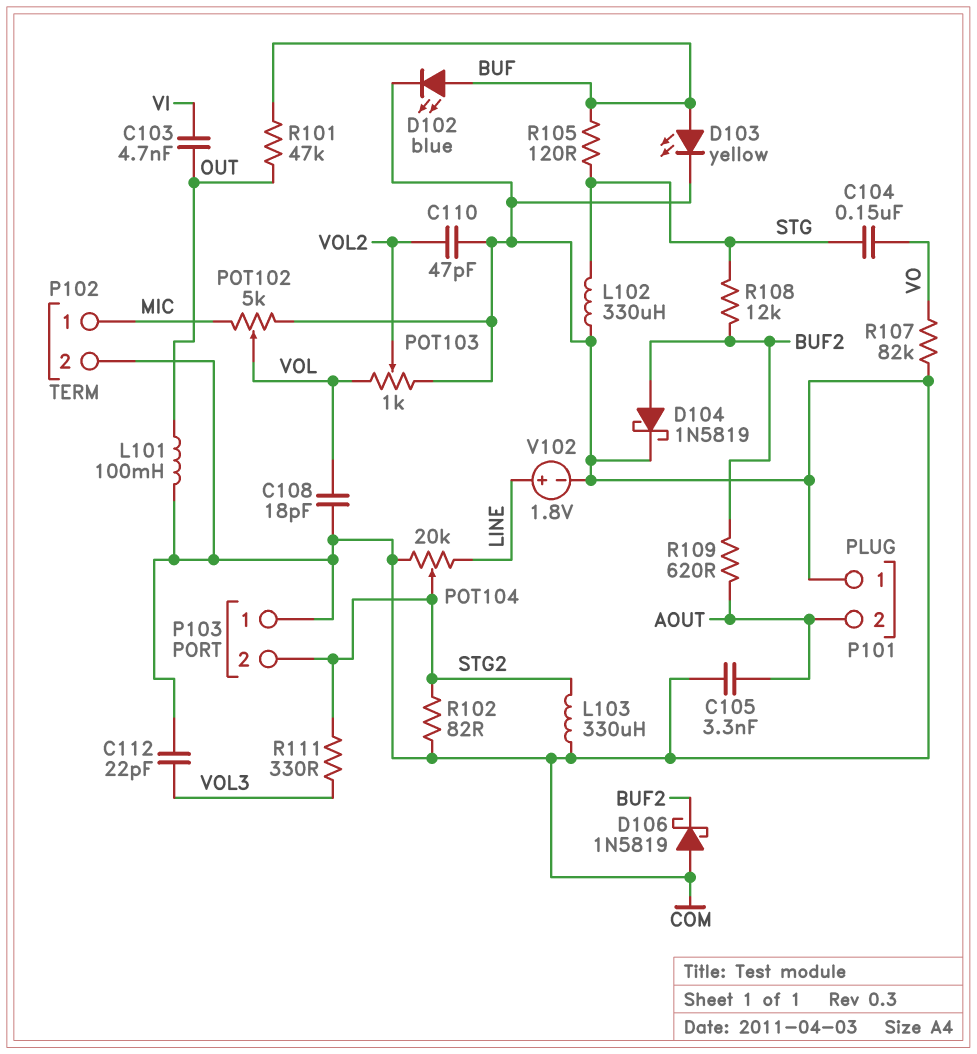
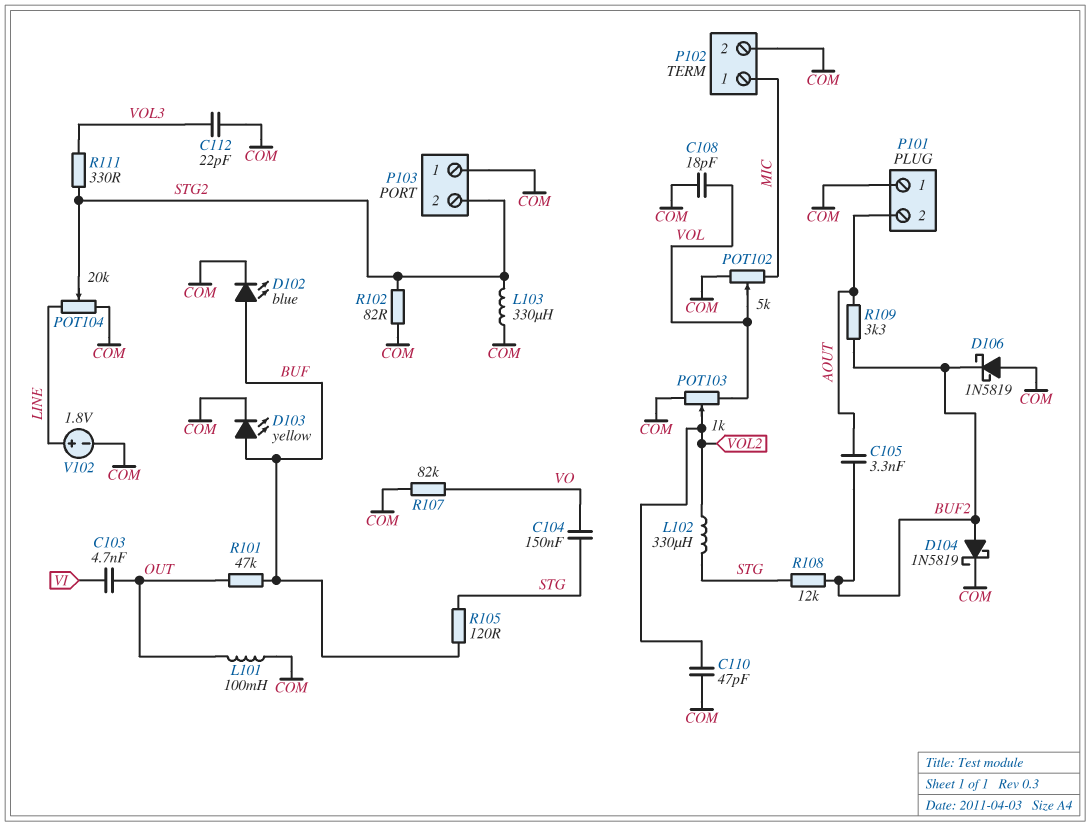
C105: 3.3nF (AOUT, COM) -> 3.3nF (AOUT, BUF2)
L102: 330uH (COM, STG) -> 330uH (STG, VOL2)
R109: 620 (AOUT, BUF2) -> 3.3k (AOUT, BUF2)

